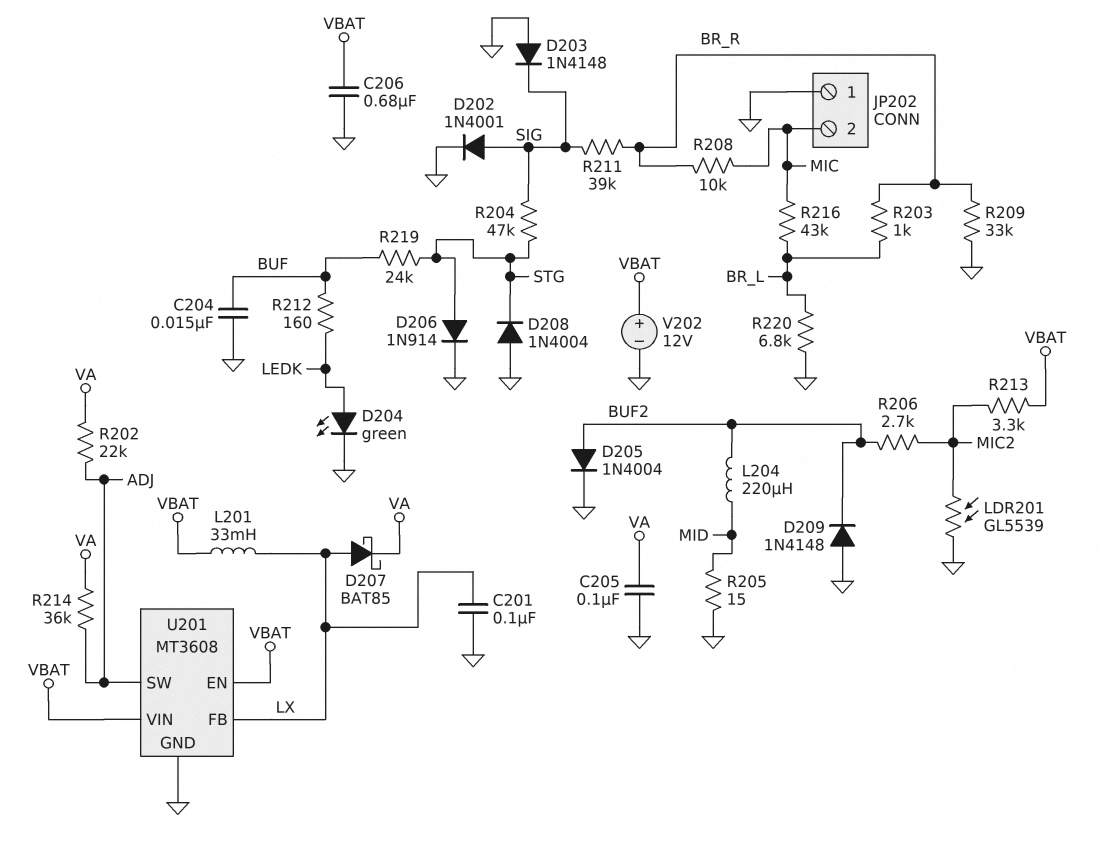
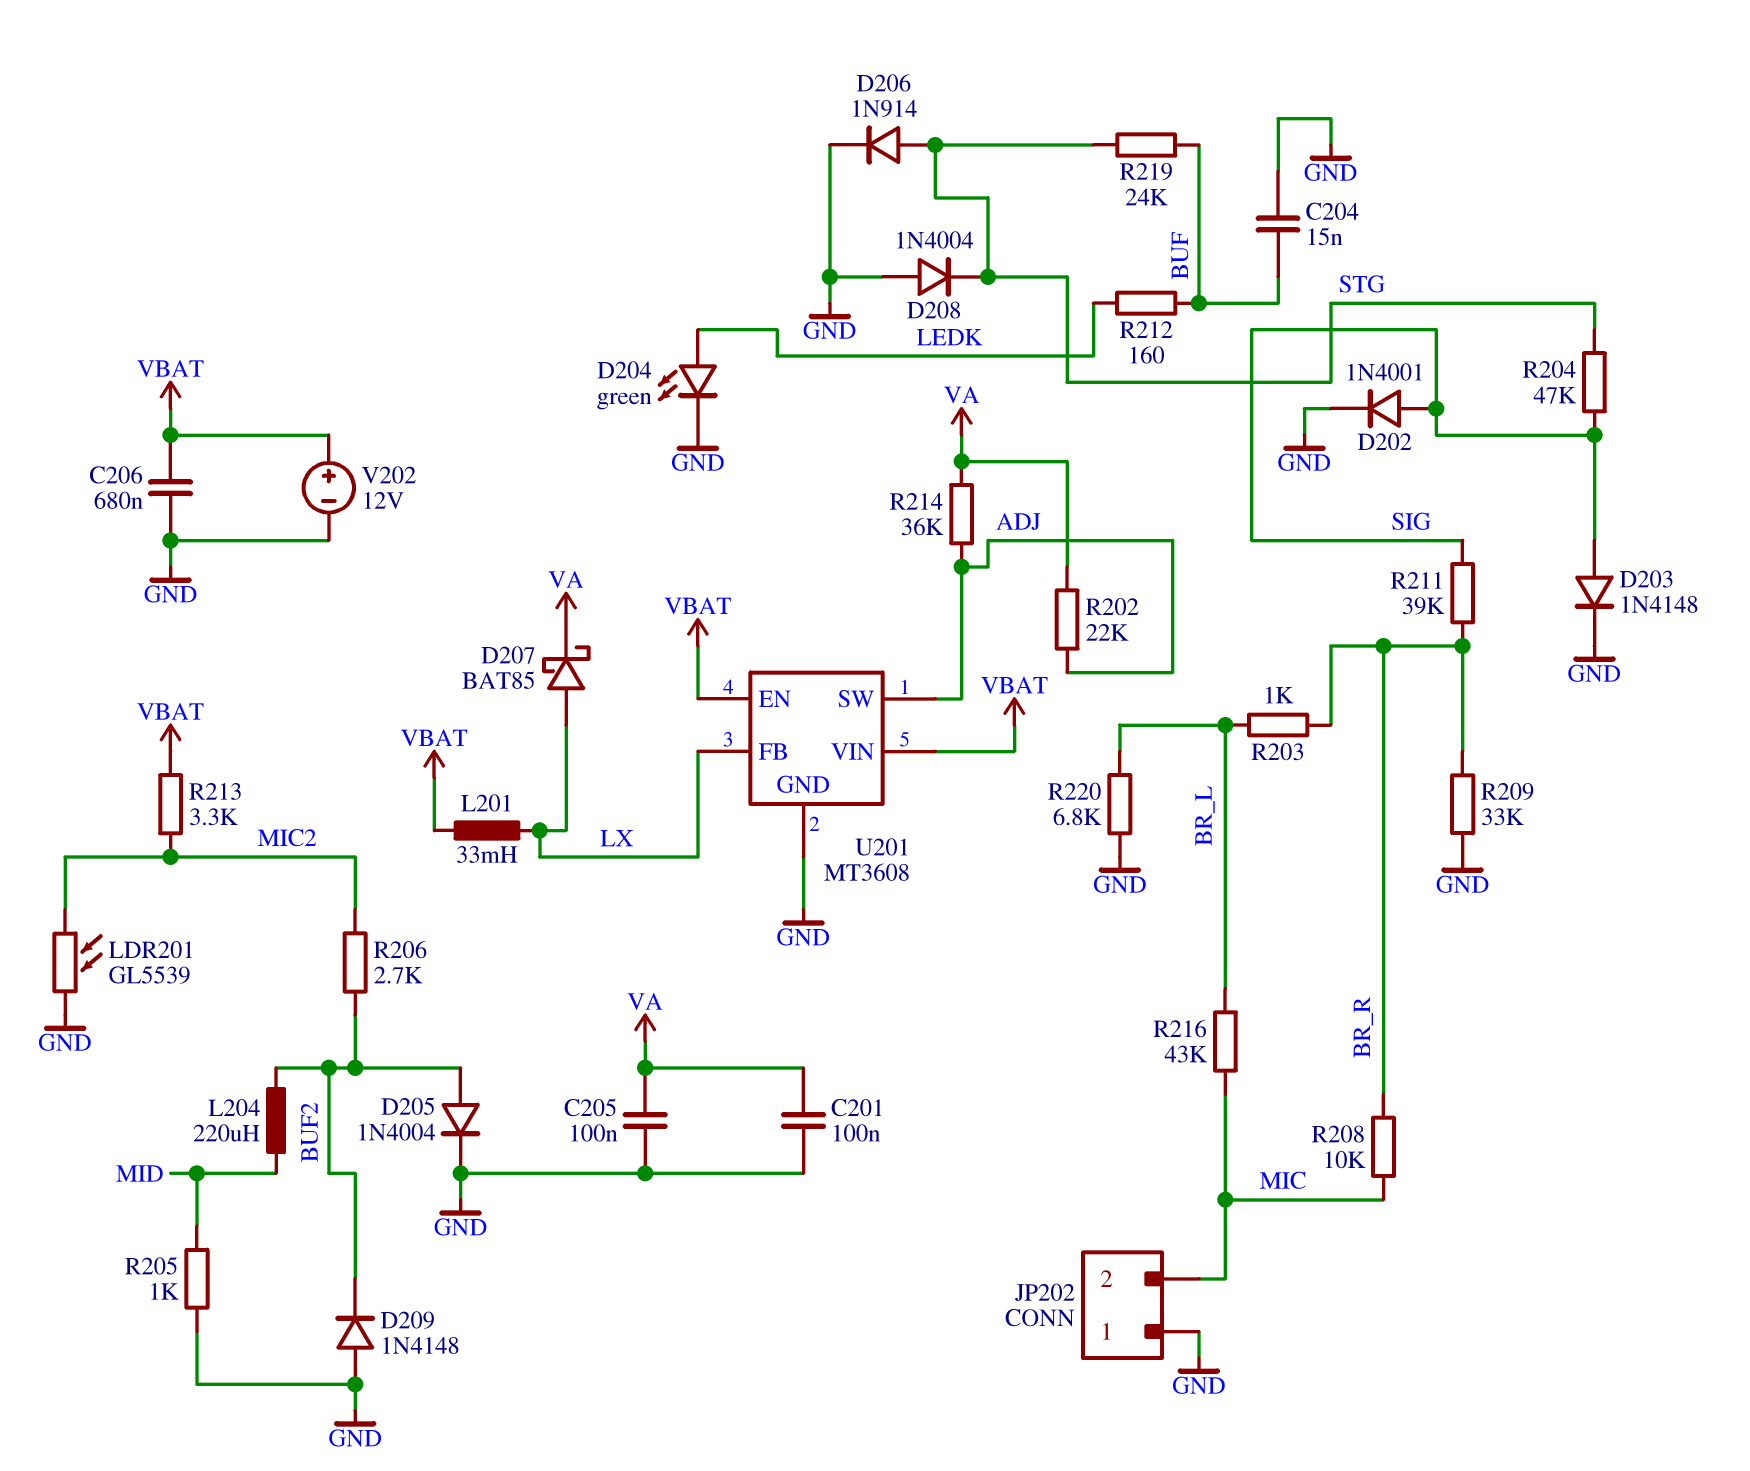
C201: 100nF (GND, LX) -> 100nF (GND, VA)
D203: diode 1N4148 (A GND, K SIG) -> diode 1N4148 (A SIG, K GND)
R205: 15 (GND, MID) -> 1k (GND, MID)

